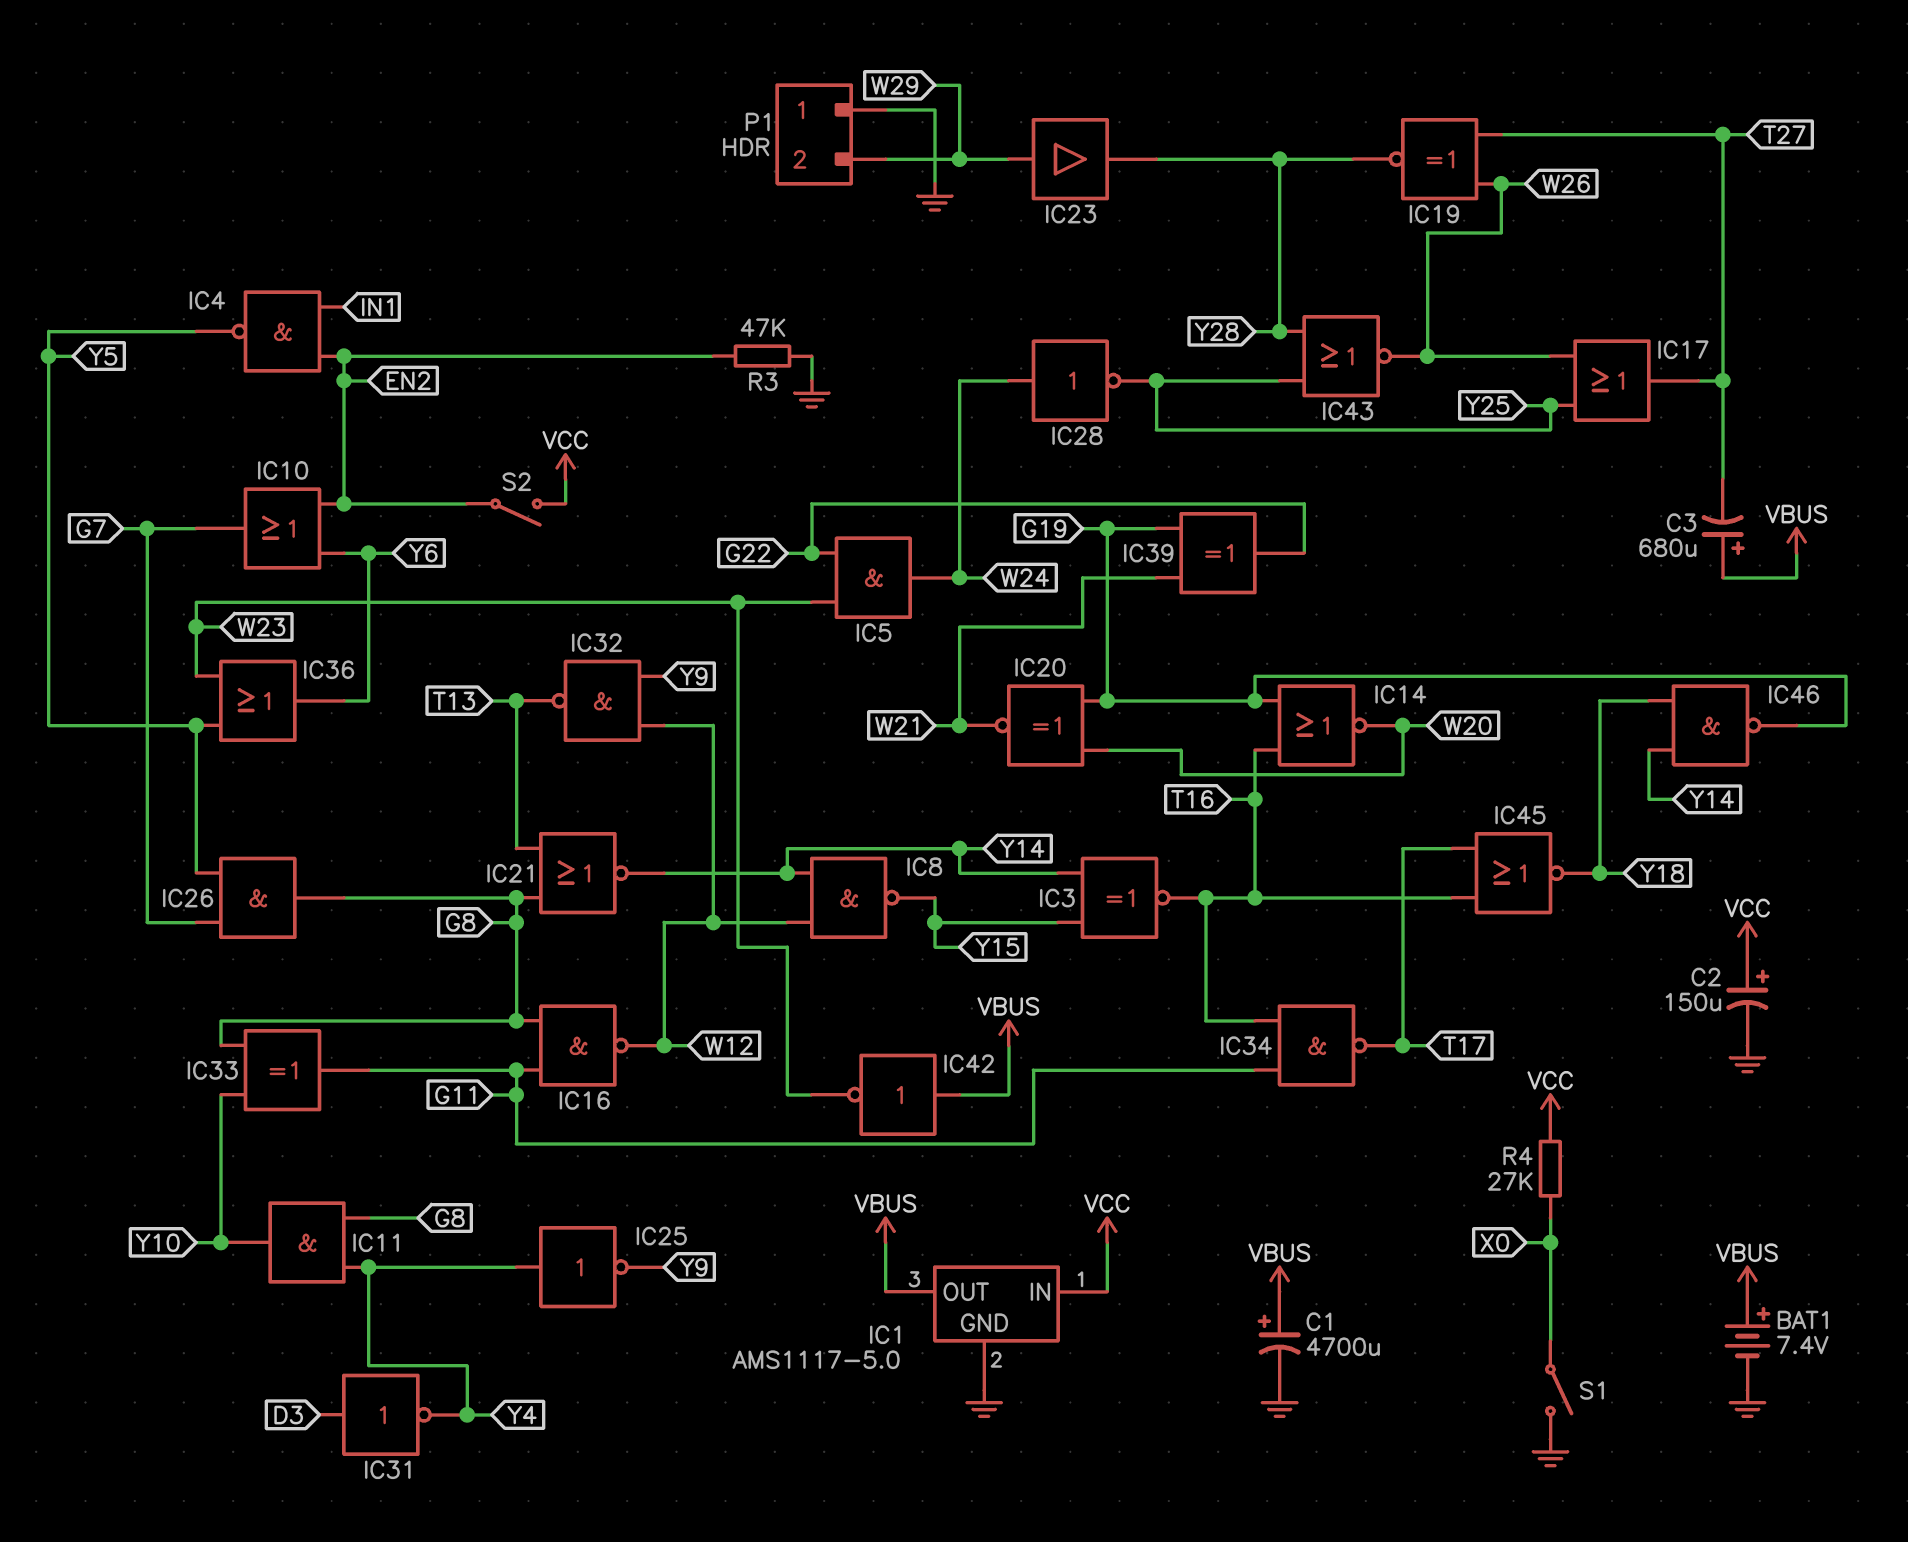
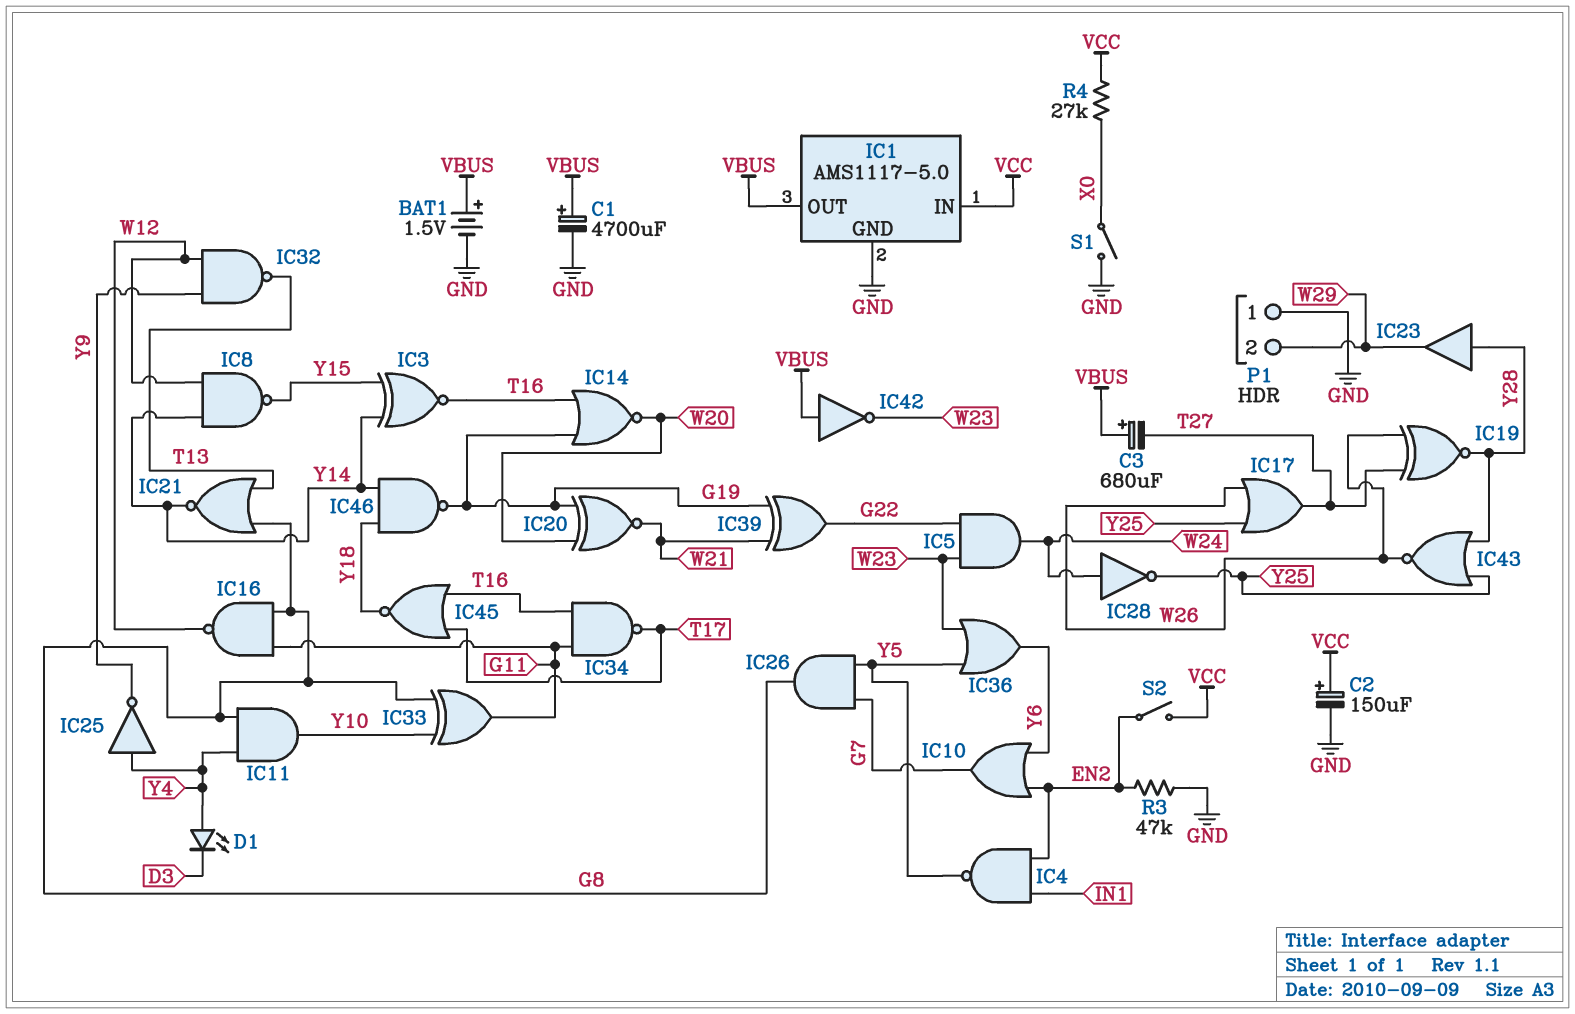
BAT1: 7.4V (plus VBUS, minus GND) -> 1.5V (plus VBUS, minus GND)
D1: none -> LED (A Y4, K D3)
IC23: buffer (in W29, out Y28) -> buffer (in Y28, out W29)
IC31: NOT (in D3, out Y4) -> none

